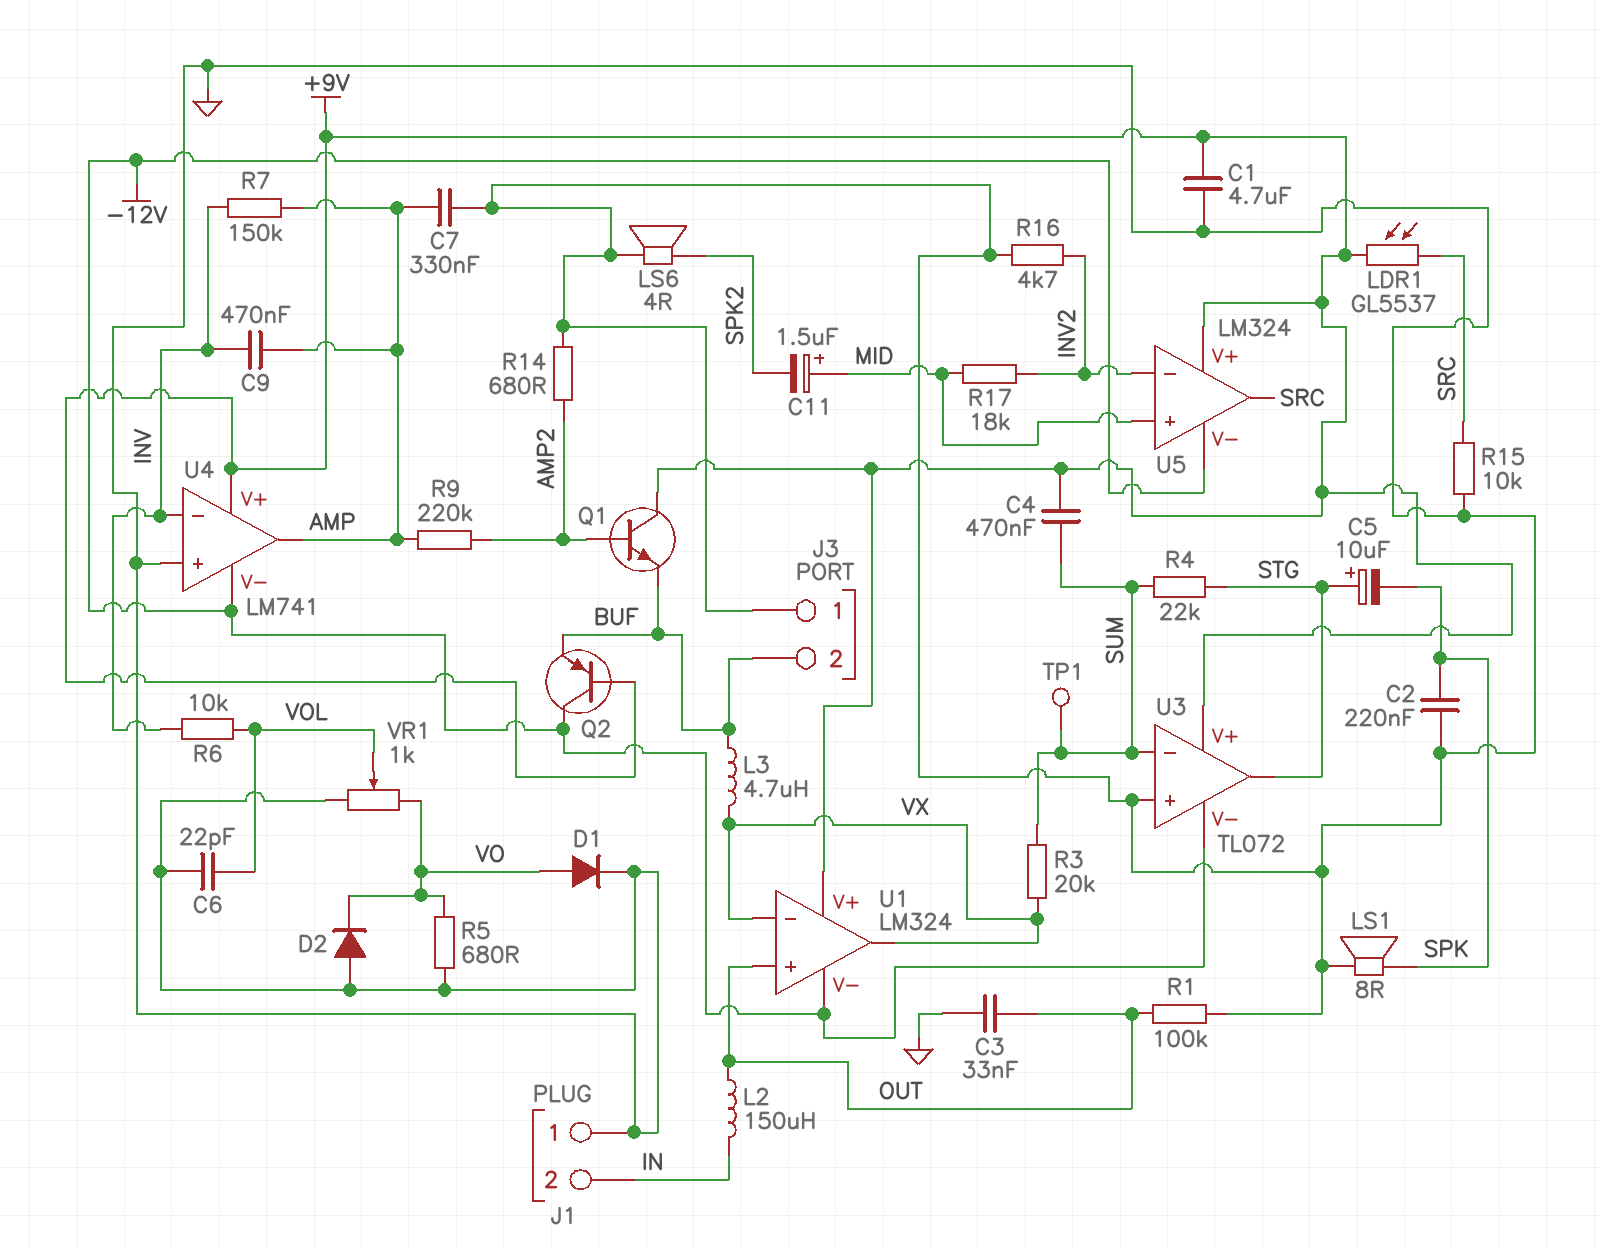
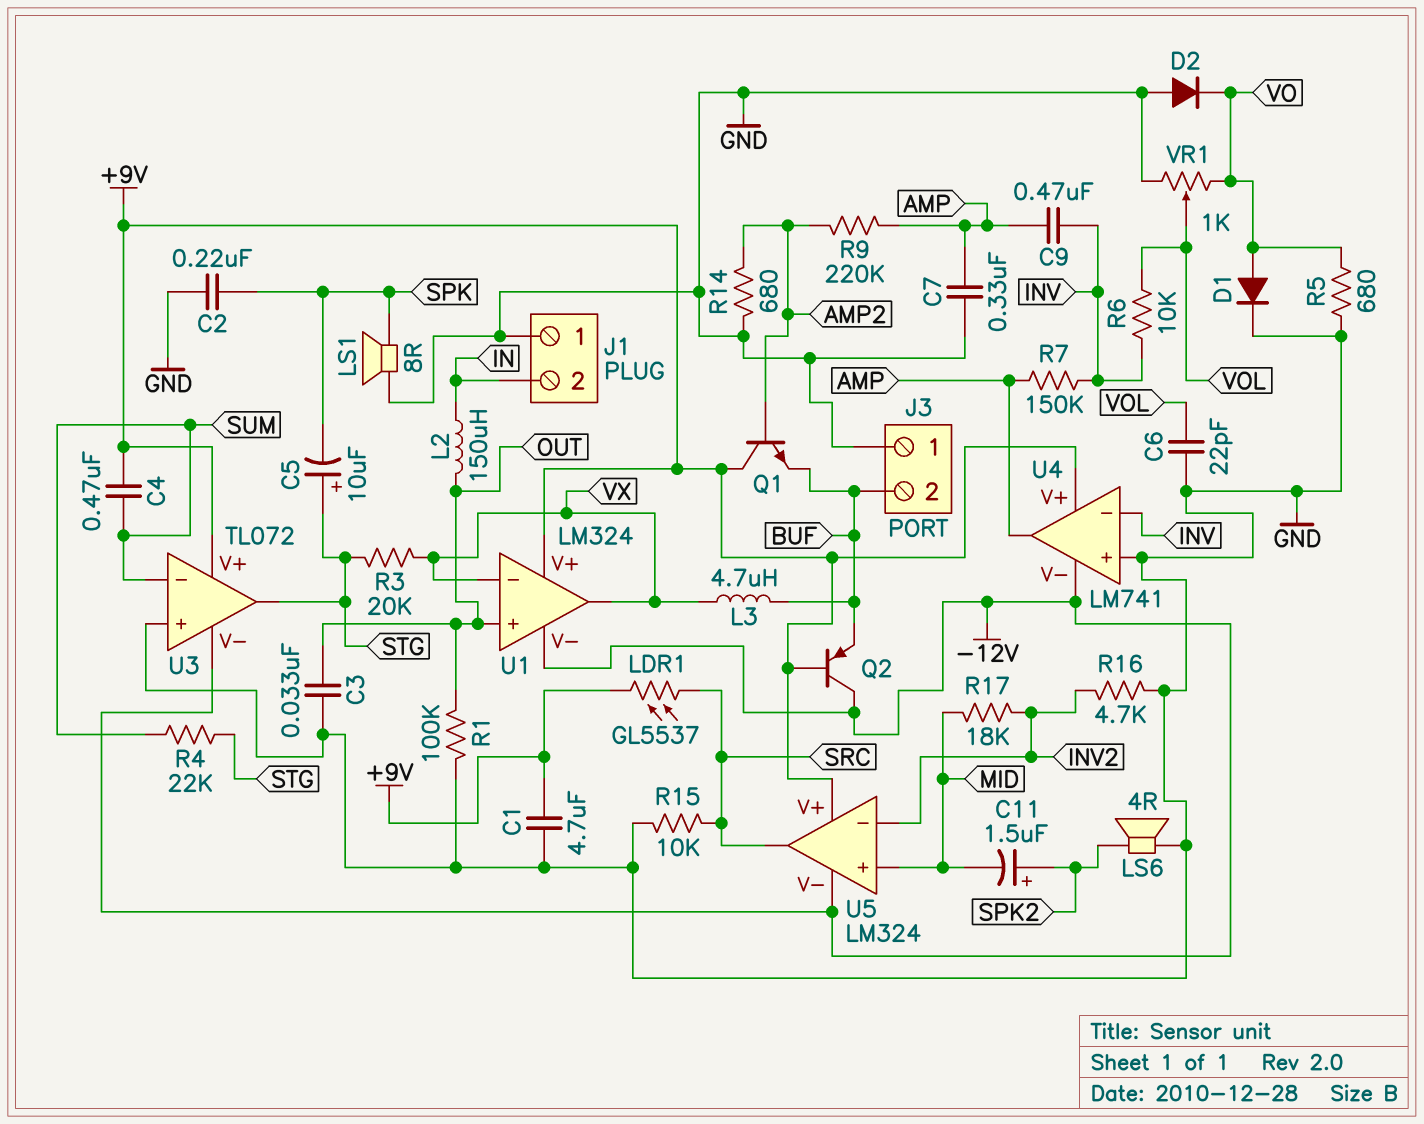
C11: 1.5uF (plus MID, minus SPK2) -> 1.5uF (plus SPK2, minus MID)
R3: 20k (SUM, VX) -> 20k (STG, VX)
TP1: test point (SUM) -> none

